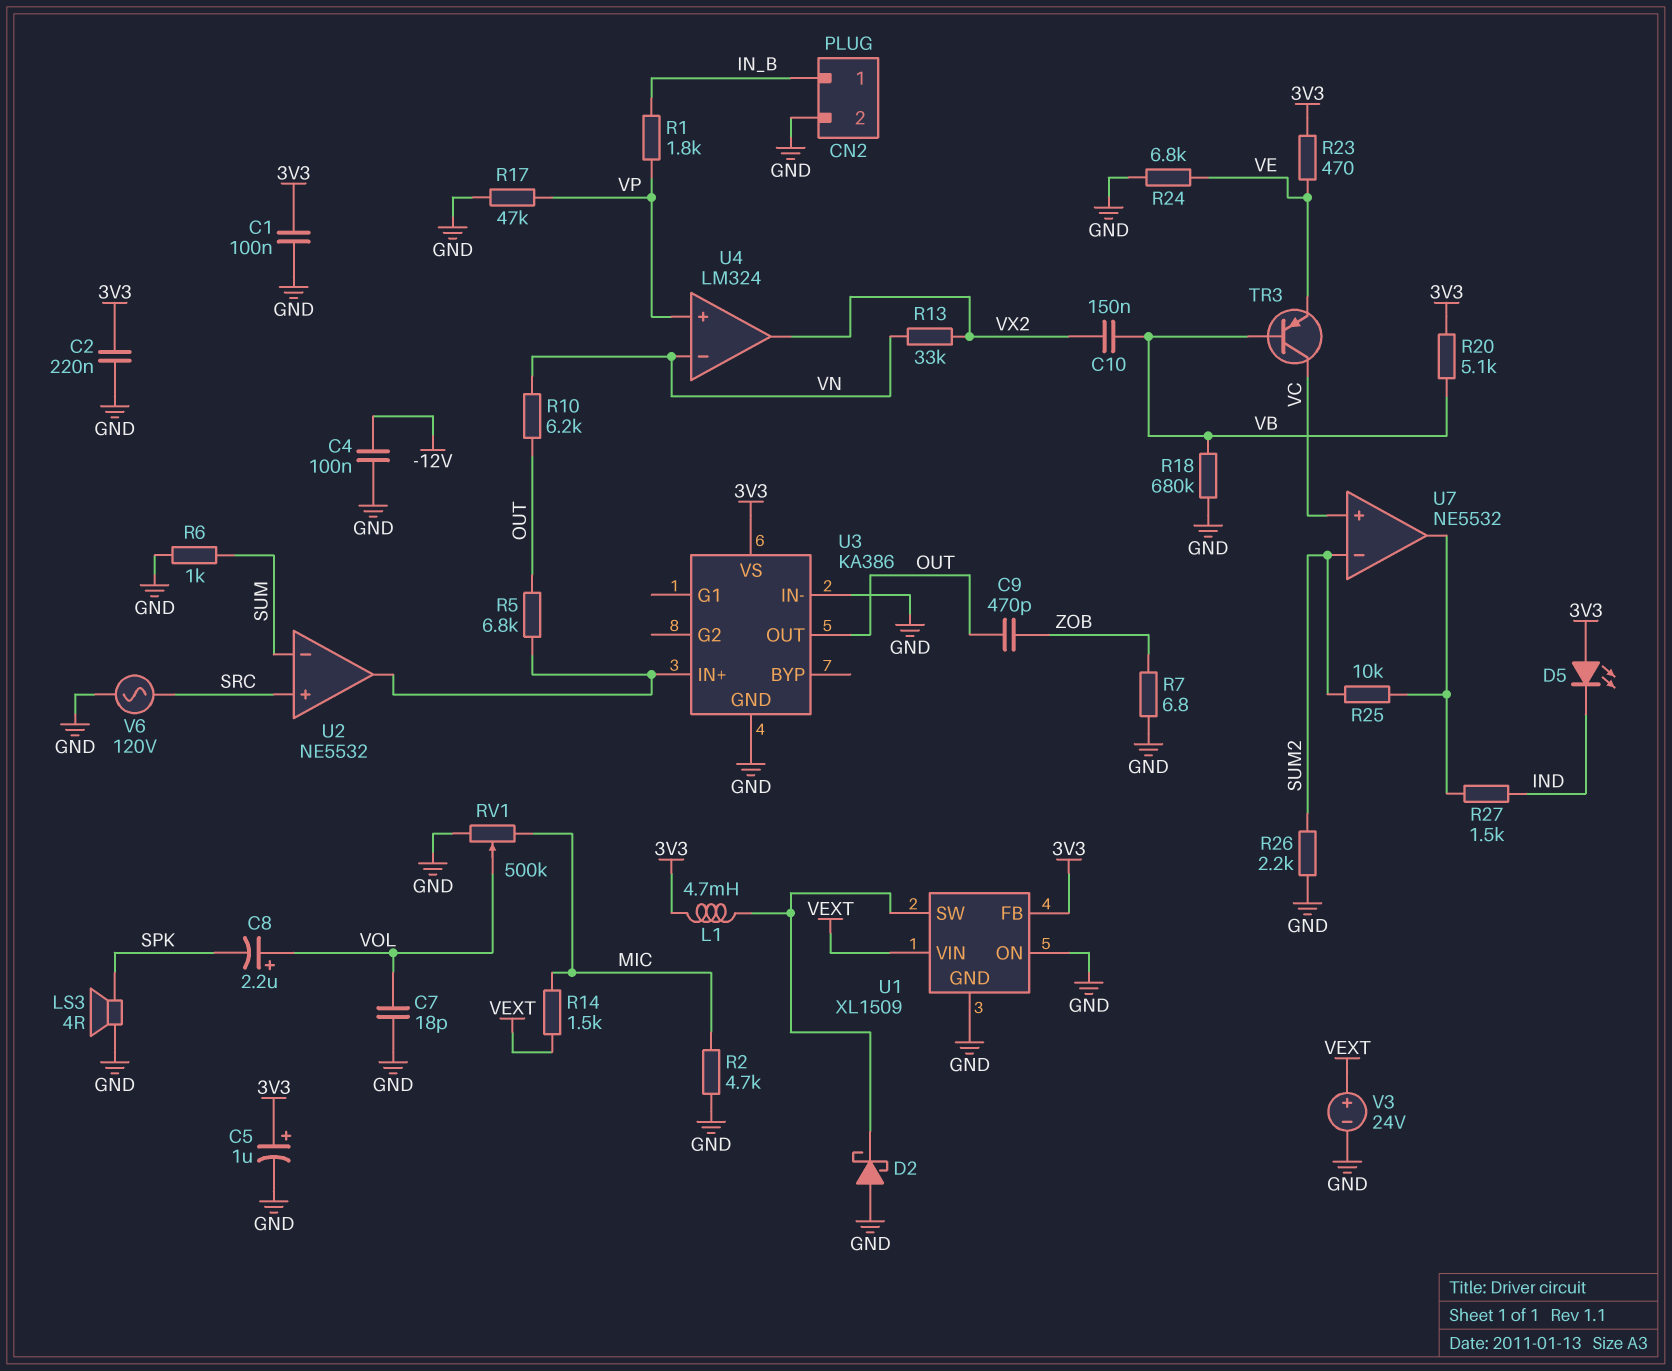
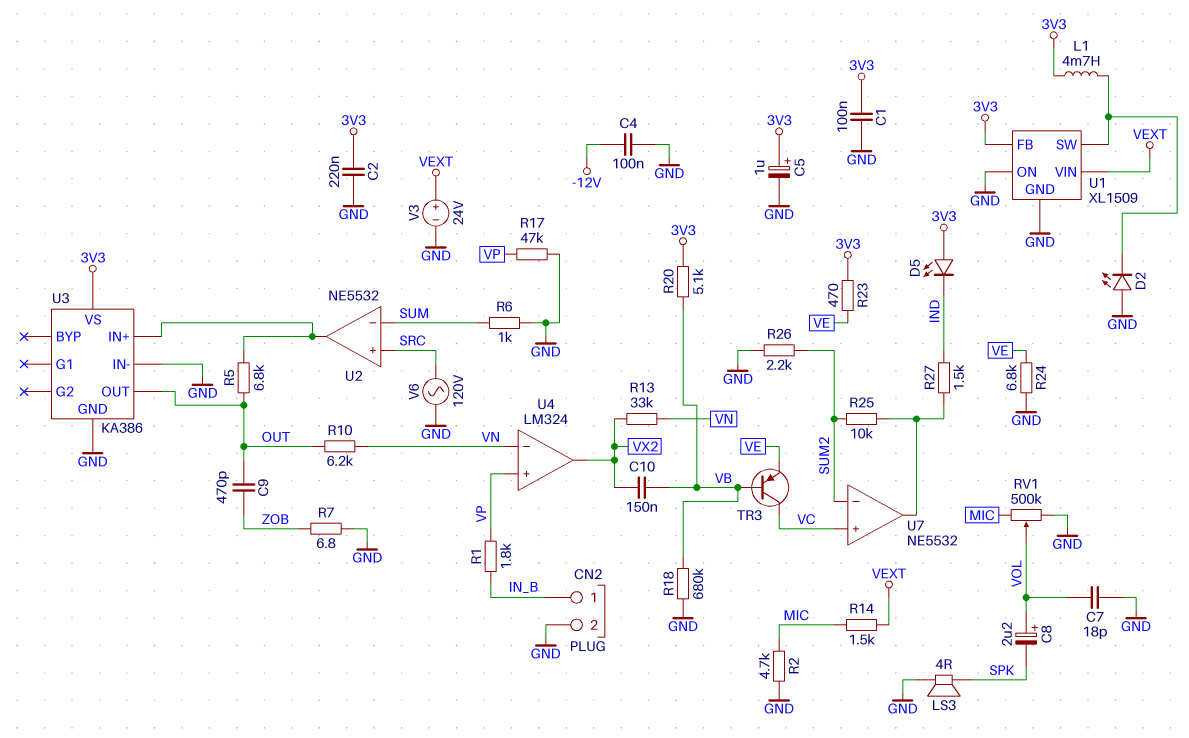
D2: schottky (A GND, K U1/SW) -> LED (A GND, K U1/SW)

